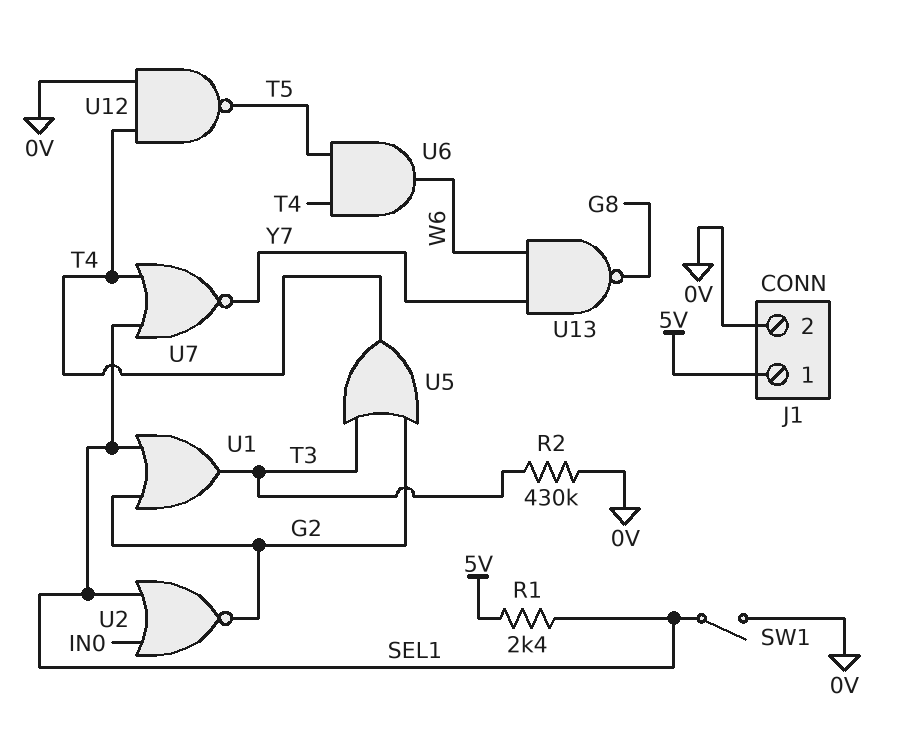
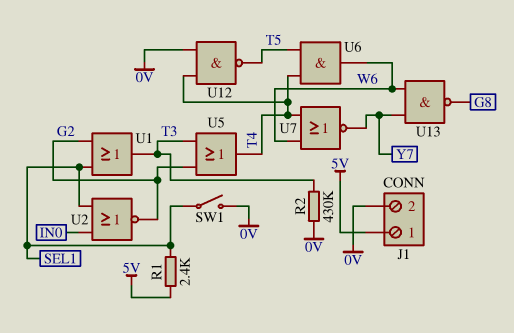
U7: NOR (in SEL1, in T4, out Y7) -> NOR (in T4, in W6, out Y7)

